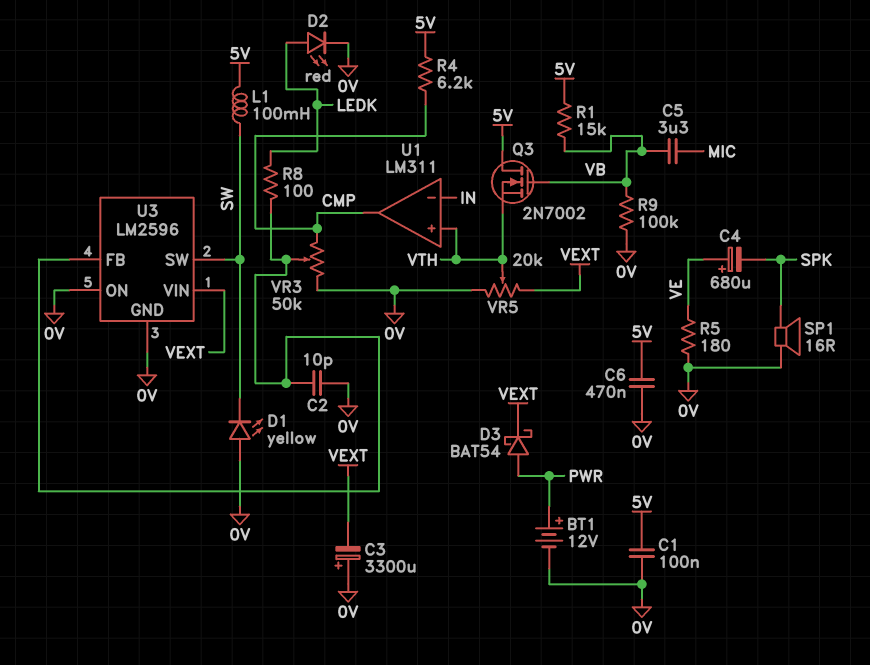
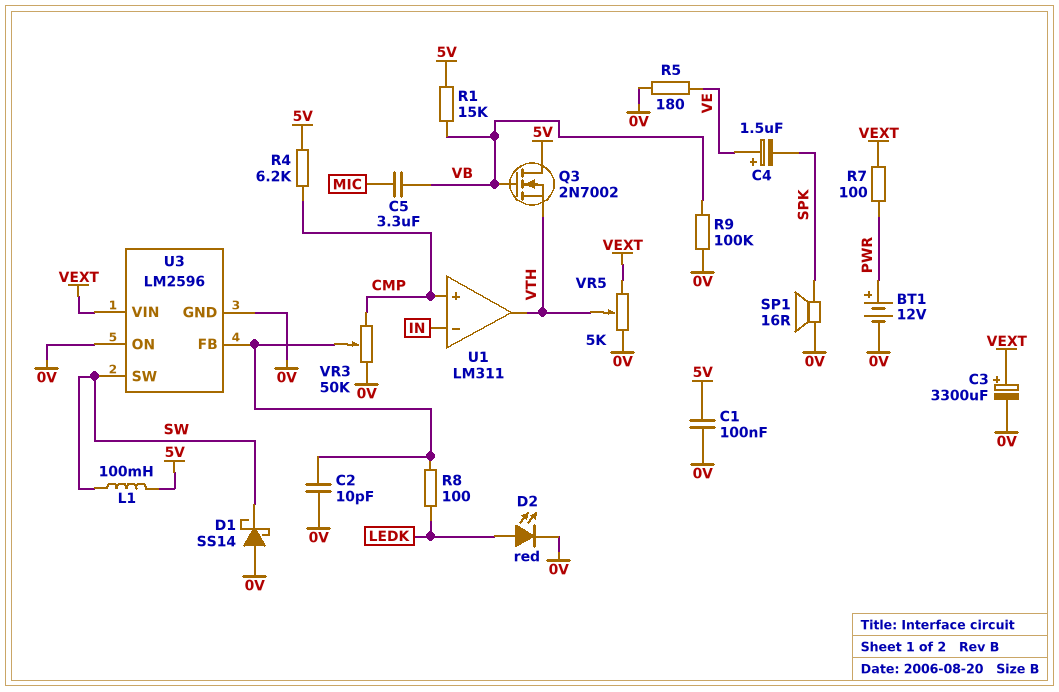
C3: 3300uF (plus 0V, minus VEXT) -> 3300uF (plus VEXT, minus 0V)
C4: 680uF (plus VE, minus SPK) -> 1.5uF (plus VE, minus SPK)
C6: 470nF (0V, 5V) -> none
D1: LED yellow (A 0V, K SW) -> schottky SS14 (A 0V, K SW)
D3: schottky BAT54 (A PWR, K VEXT) -> none
R7: none -> 100 (PWR, VEXT)
U1 pin in+: VTH -> CMP
U1 pin out: CMP -> VTH
VR5: 20k (0V, VEXT, wiper VTH) -> 5k (0V, VEXT, wiper VTH)

